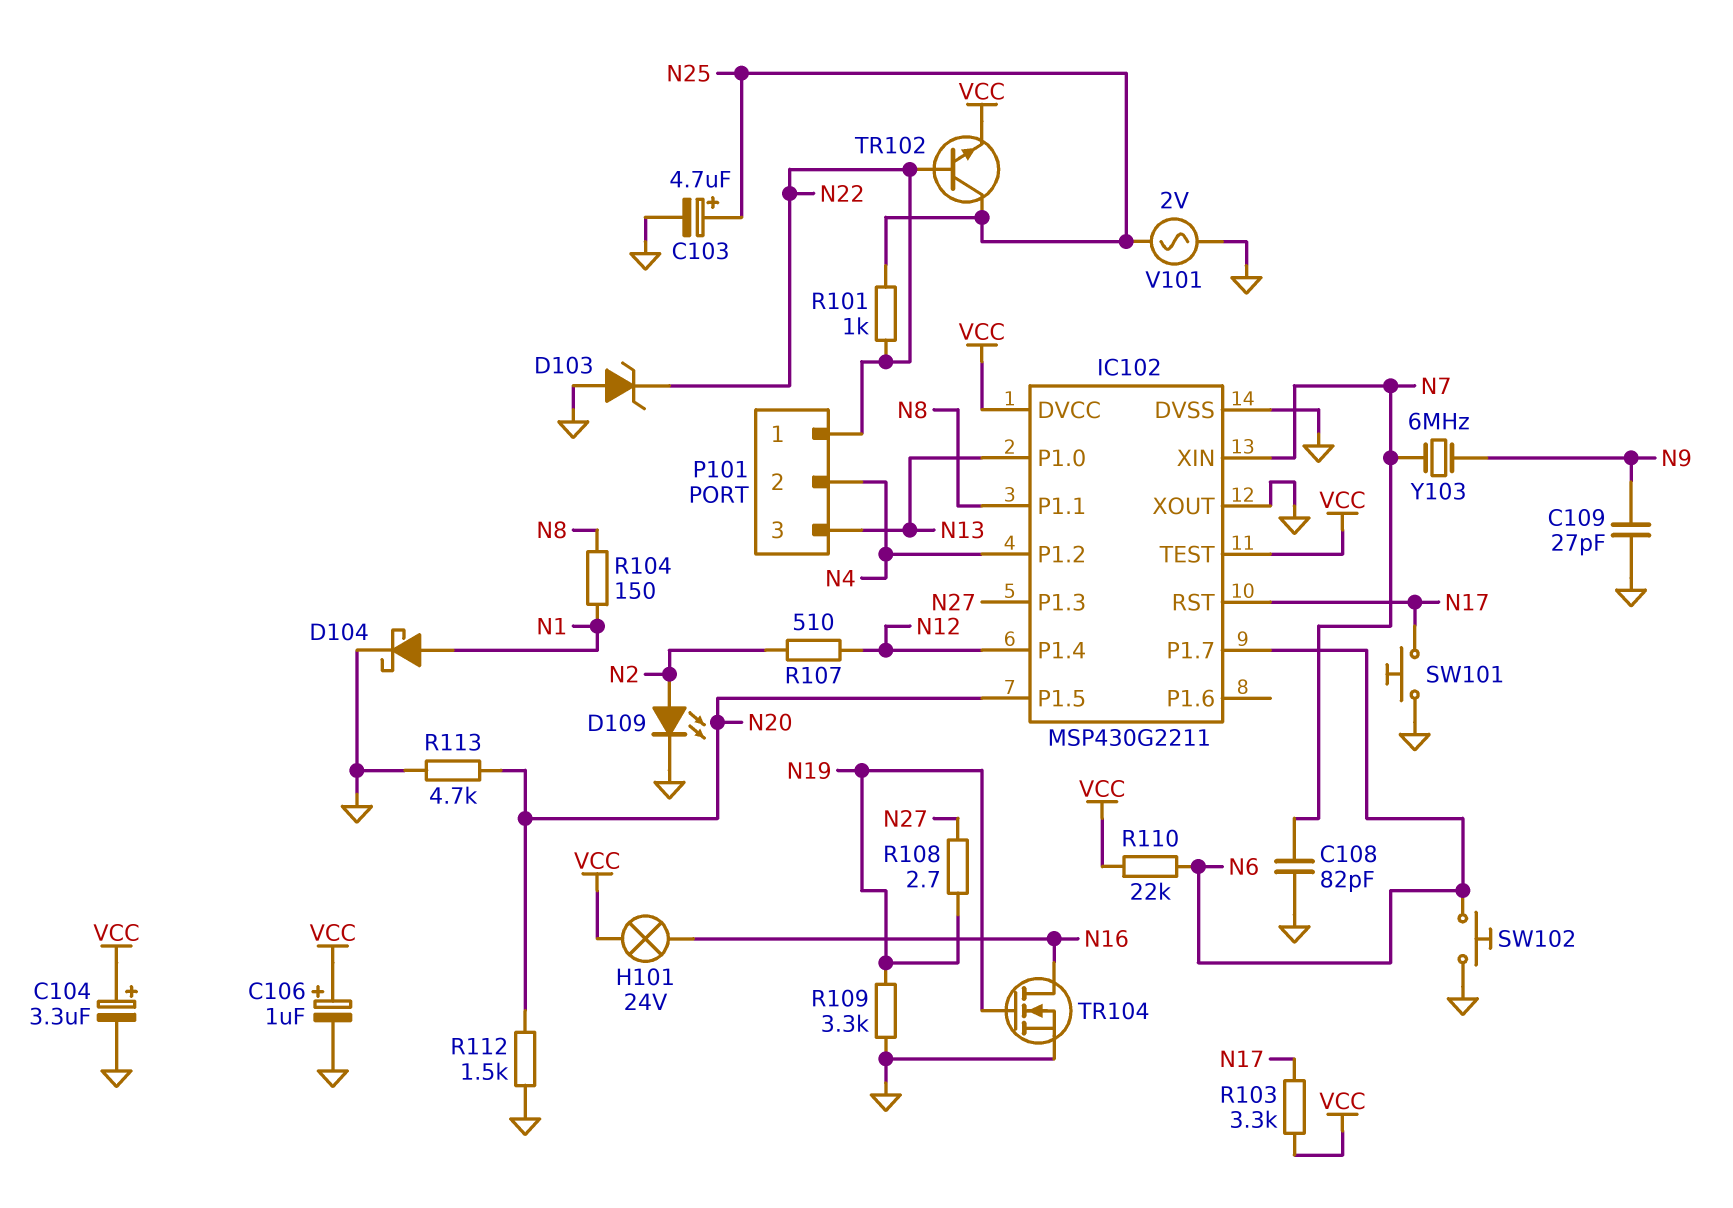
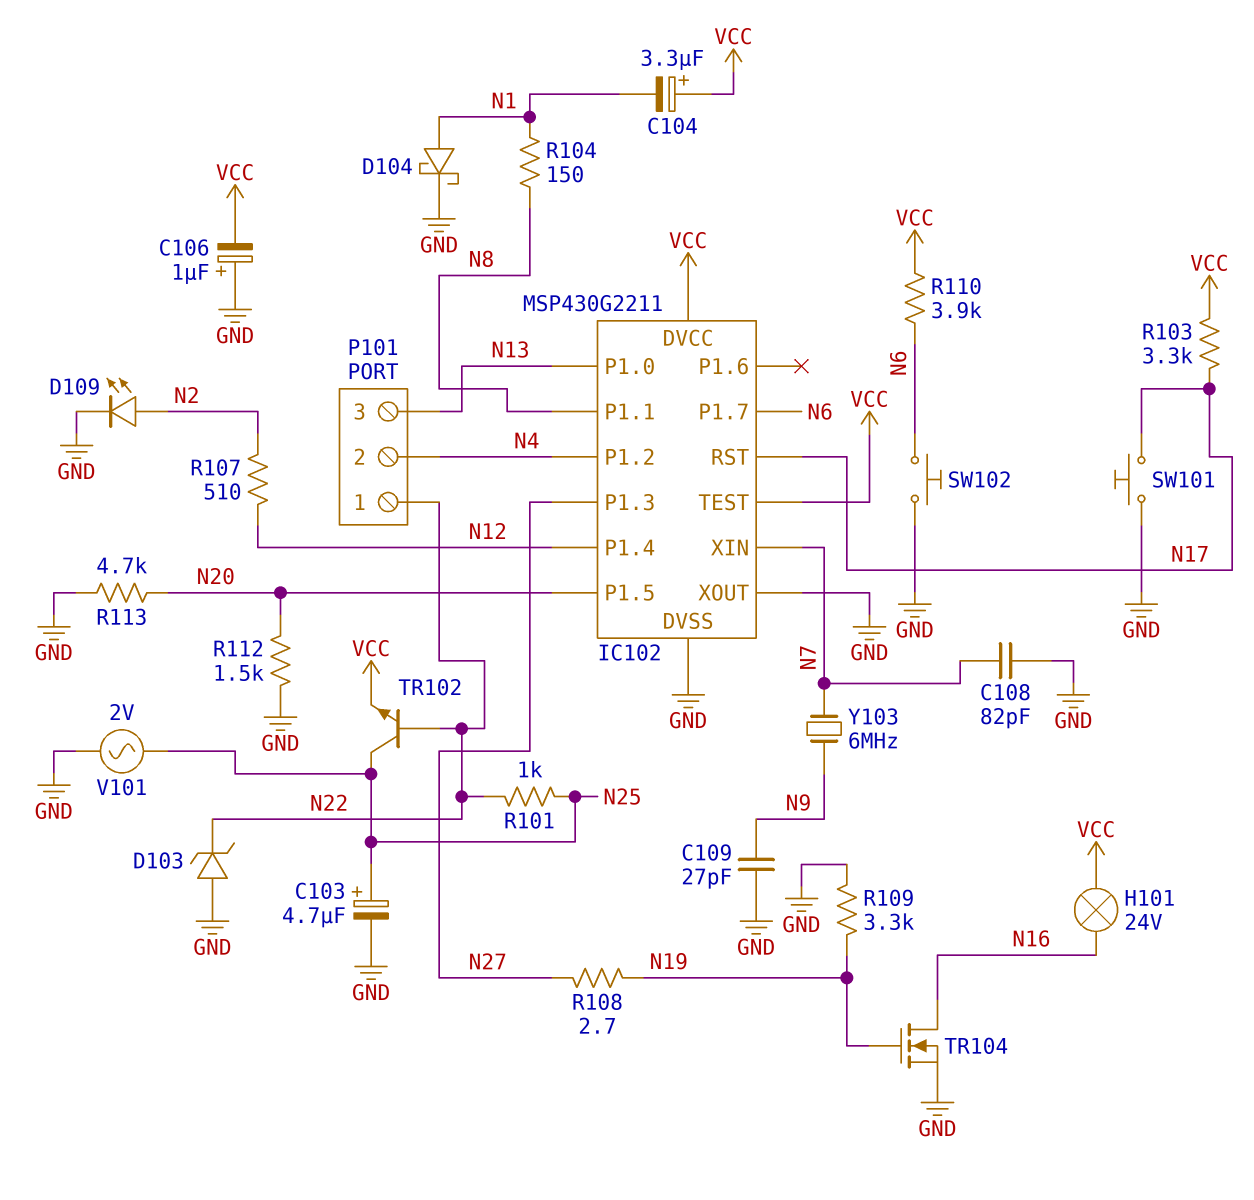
C104: 3.3uF (plus VCC, minus GND) -> 3.3uF (plus VCC, minus N1)
C106: 1uF (plus VCC, minus GND) -> 1uF (plus GND, minus VCC)
R110: 22k (N6, VCC) -> 3.9k (N6, VCC)

